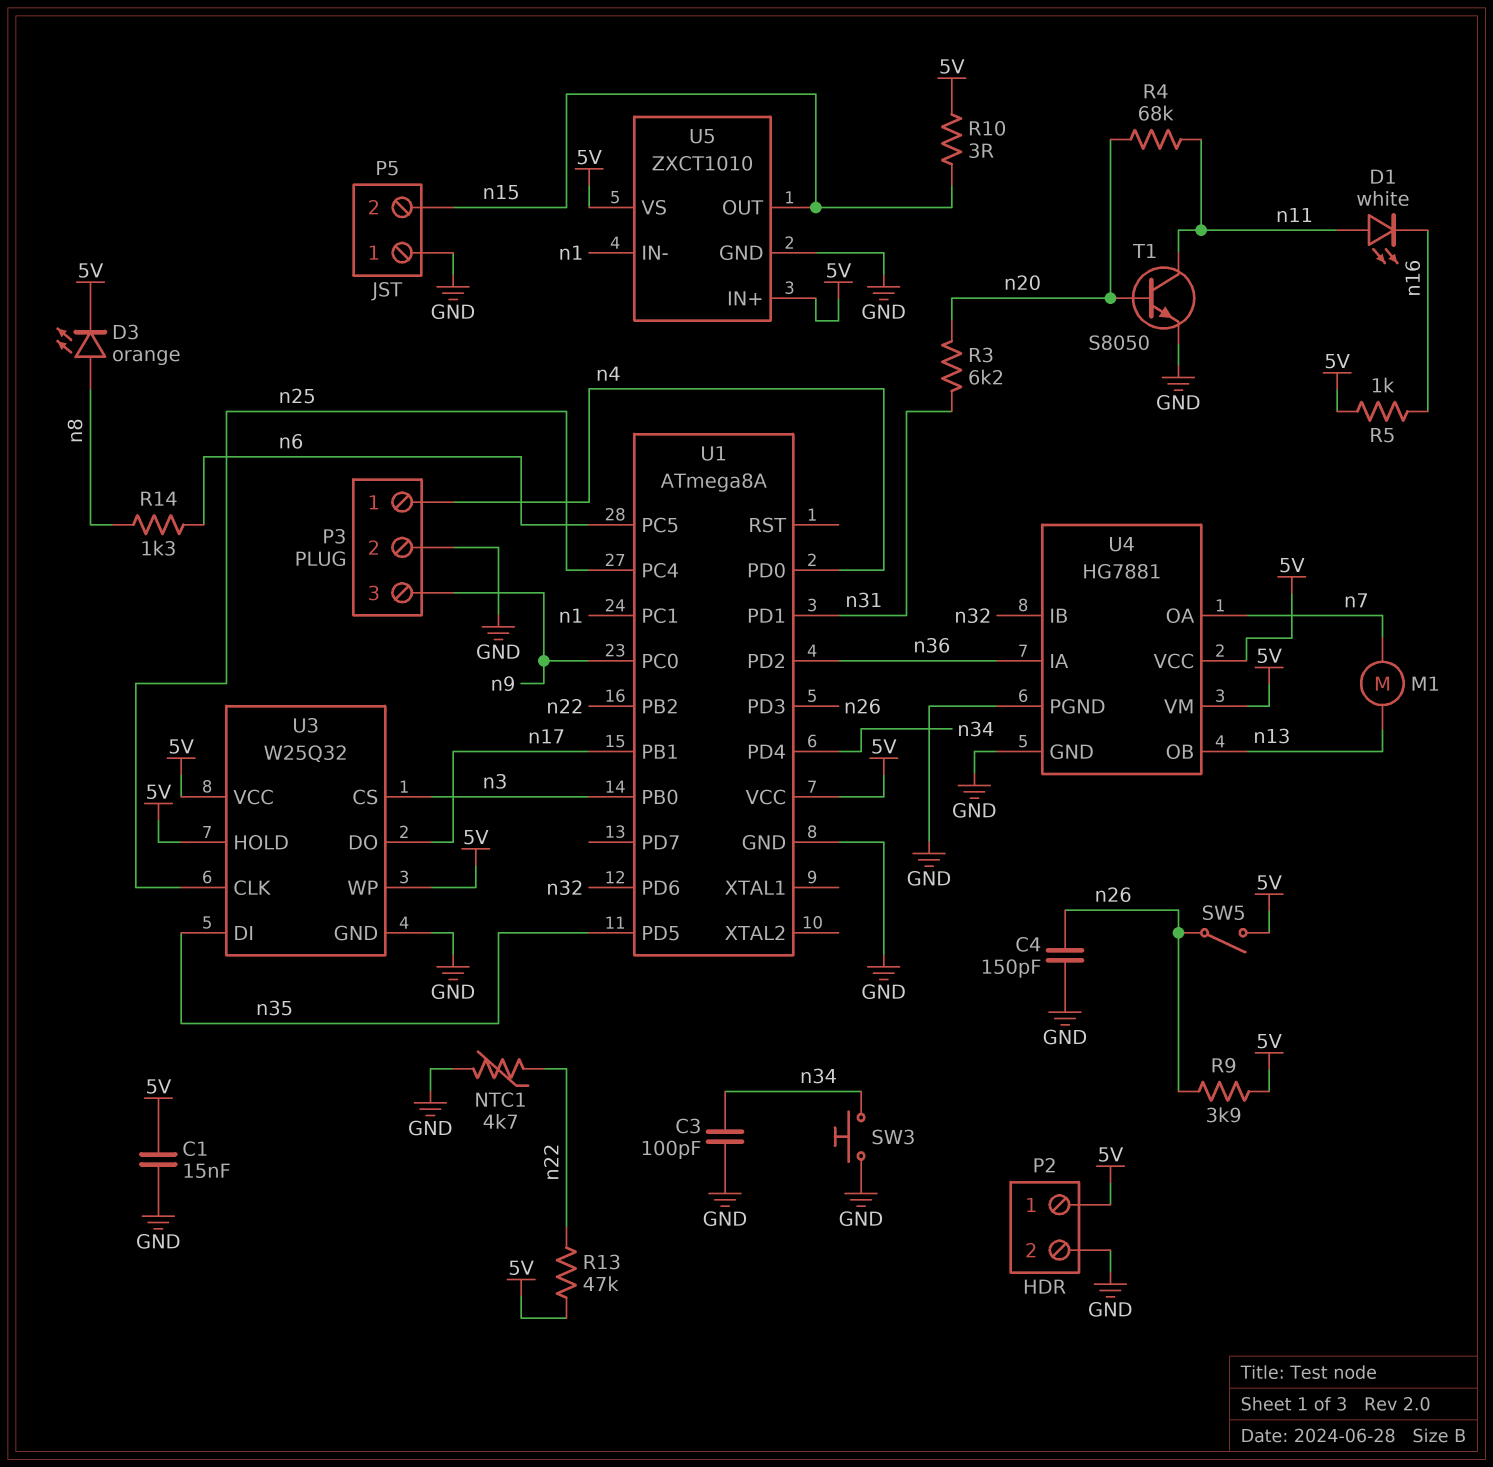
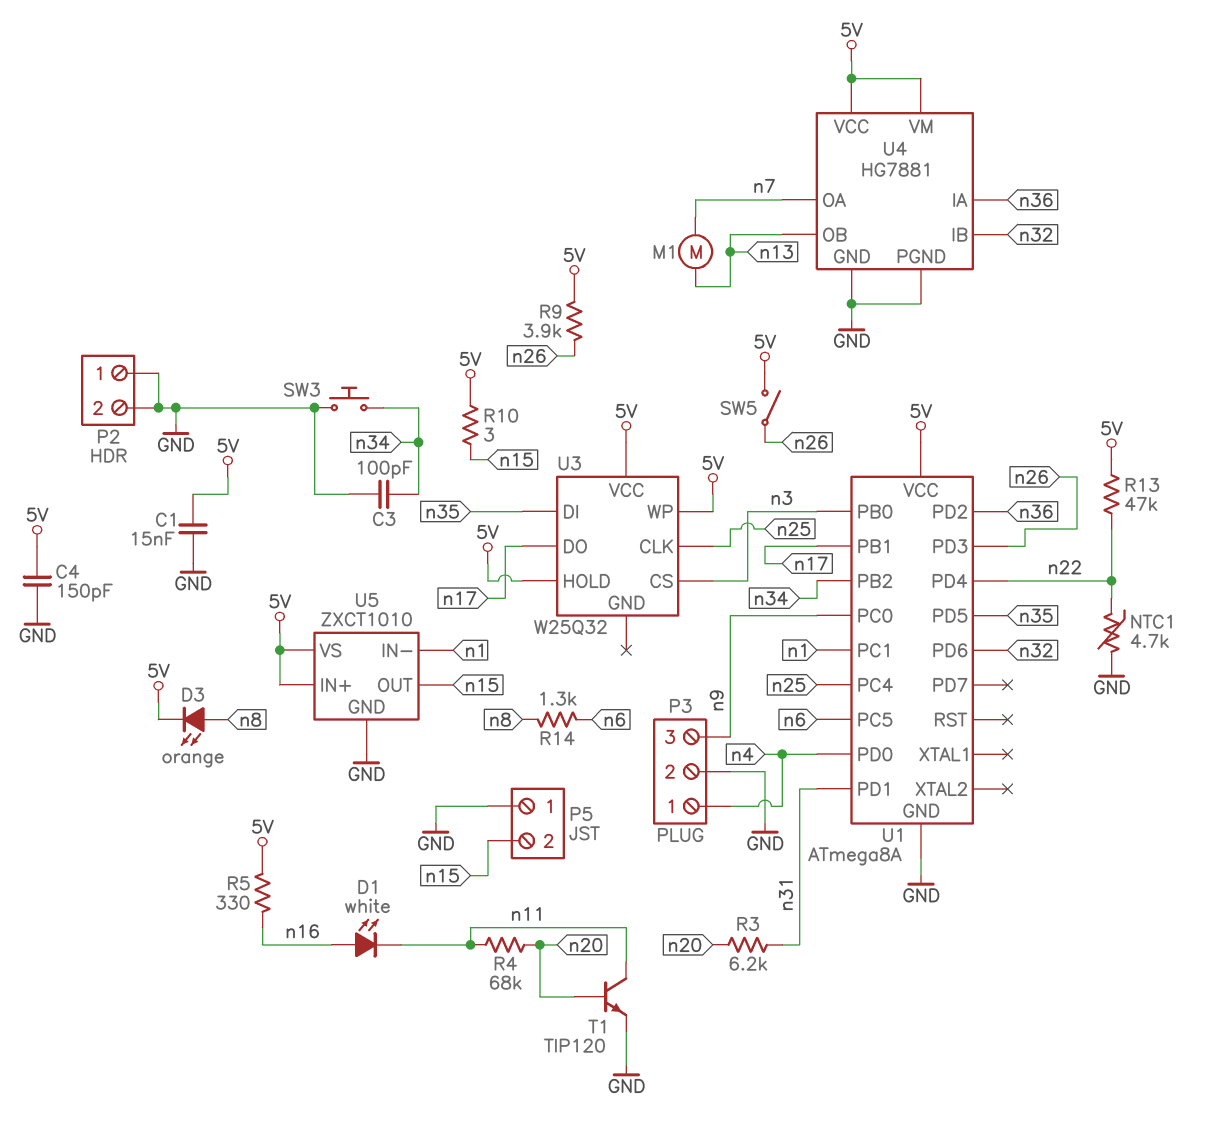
C4: 150pF (GND, n26) -> 150pF (5V, GND)
D1: LED white (A n11, K n16) -> LED white (A n16, K n11)
P2 pin 1: 5V -> GND
R5: 1k (5V, n16) -> 330 (5V, n16)
T1: NPN S8050 (B n20, C n11, E GND) -> NPN TIP120 (B n20, C n11, E GND)
U1 pin PB2: n22 -> n34
U1 pin PD4: n34 -> n22
U3 pin GND: GND -> none

